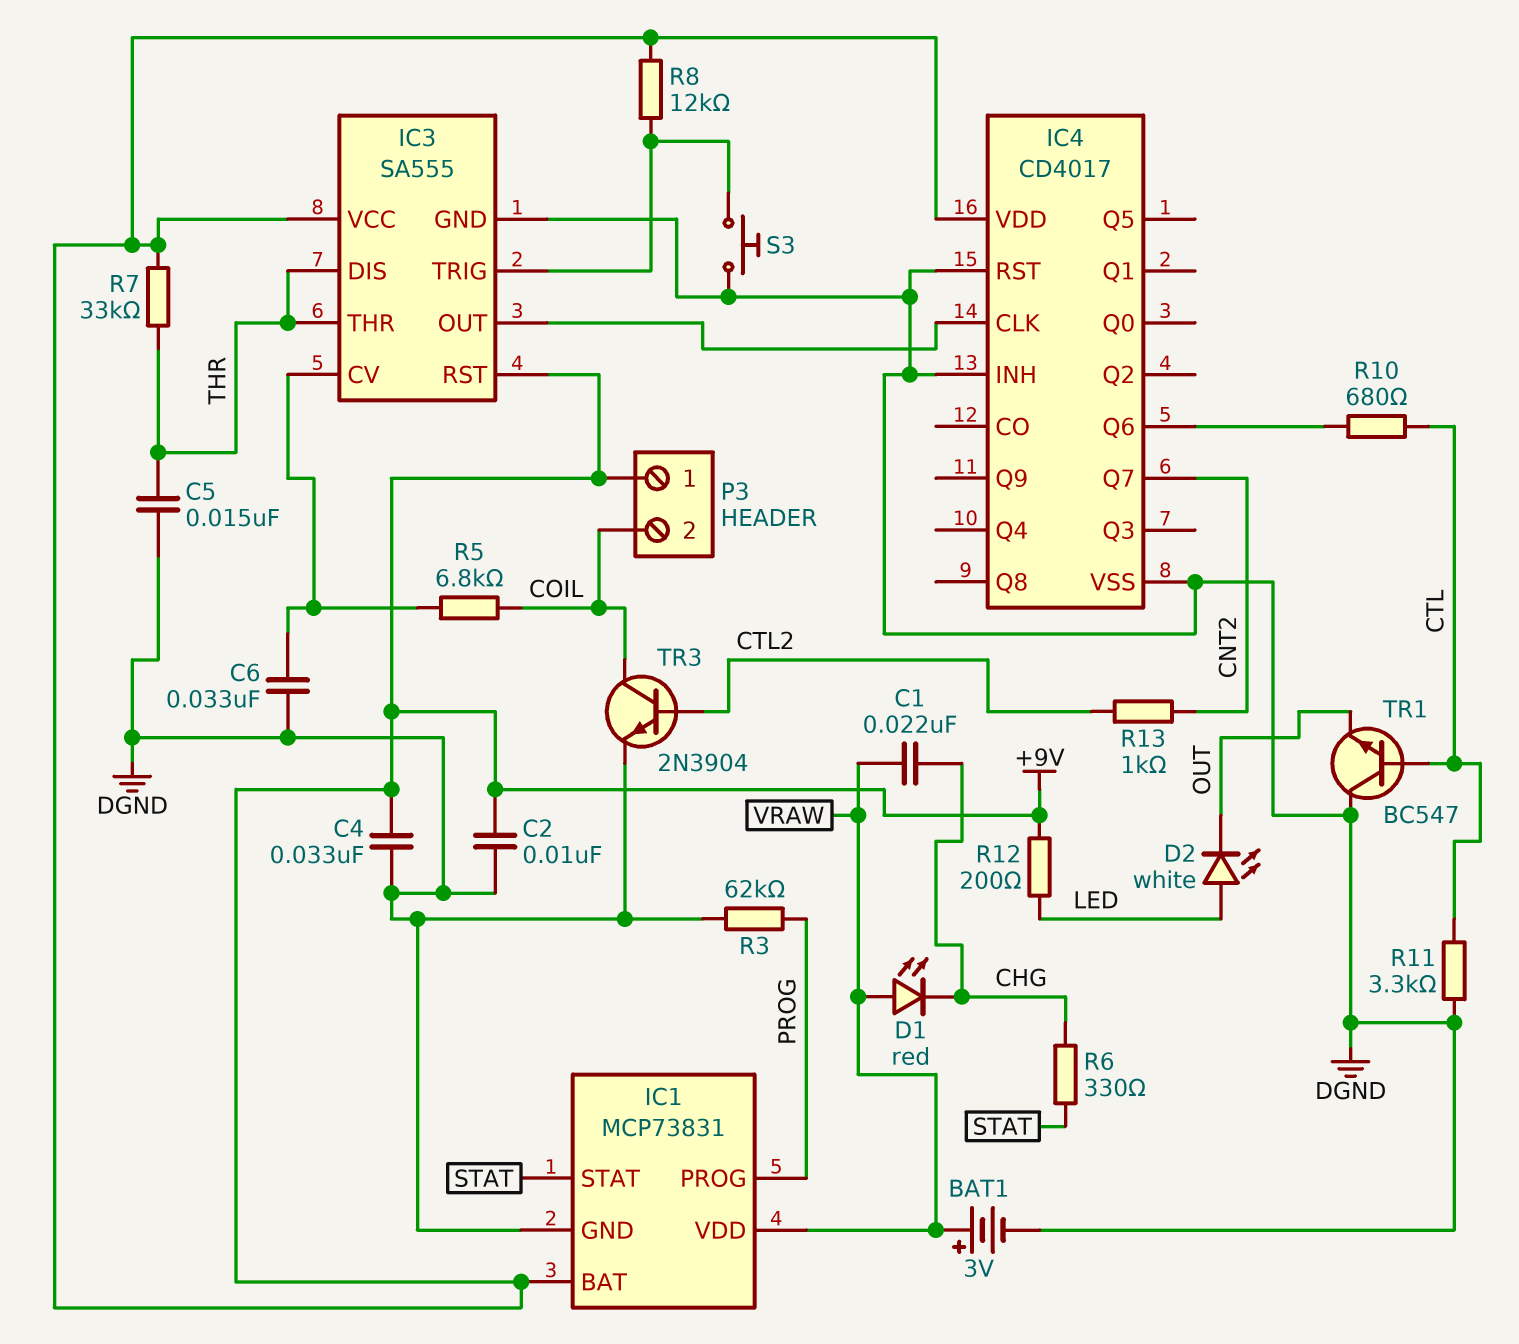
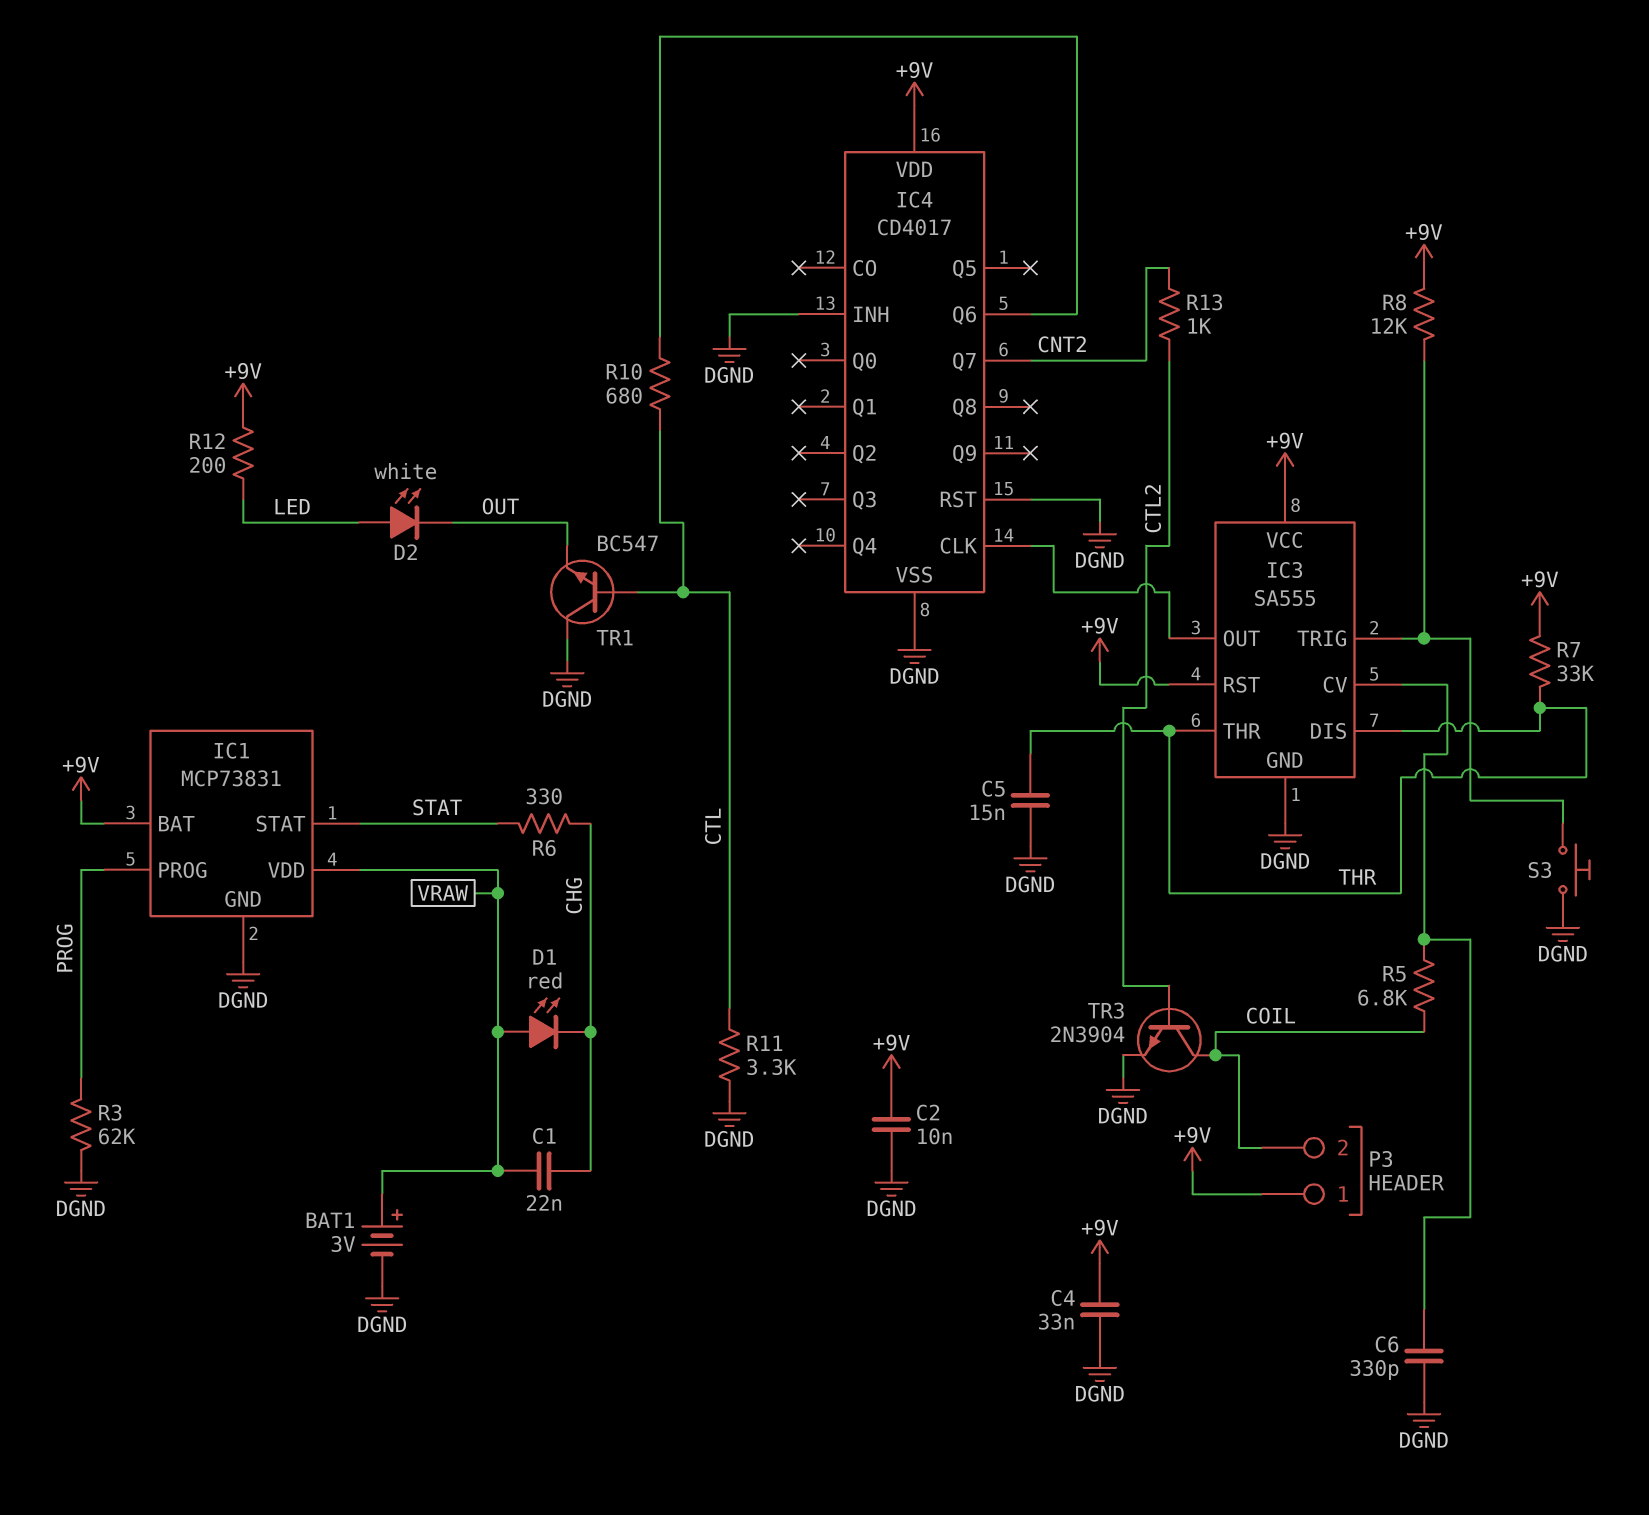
C6: 33nF (DGND, IC3/CV) -> 330pF (DGND, IC3/CV)

